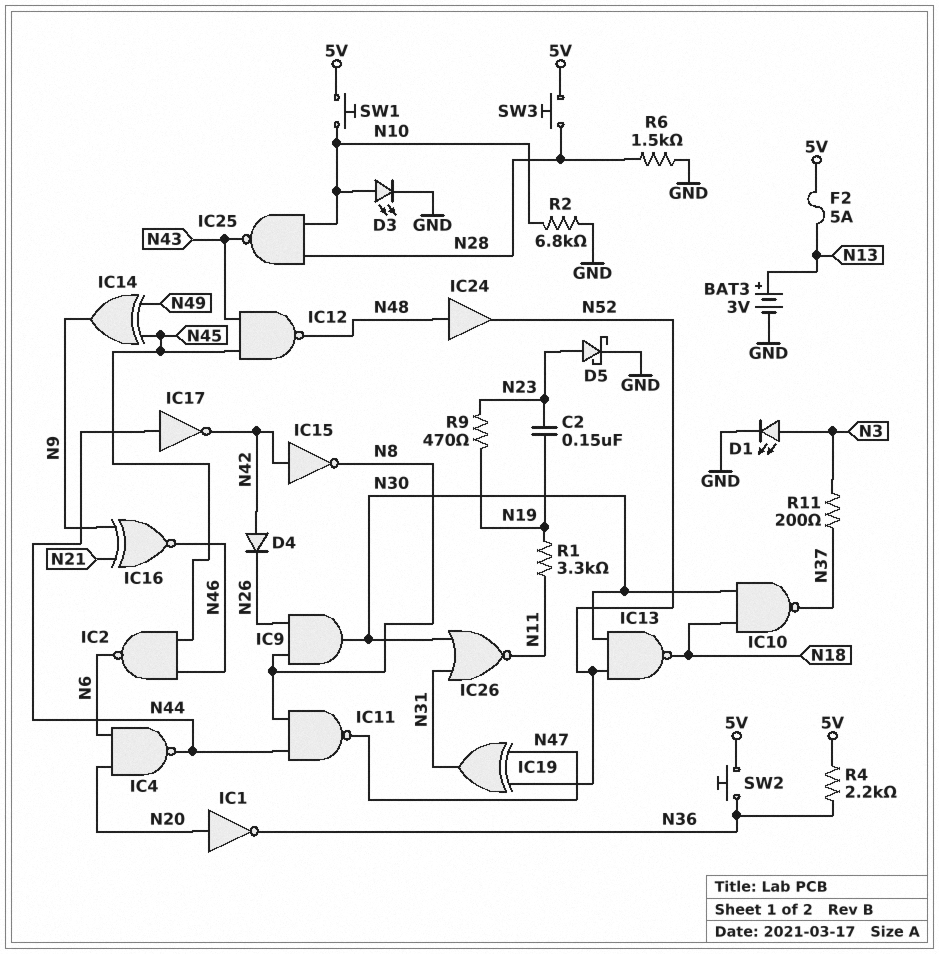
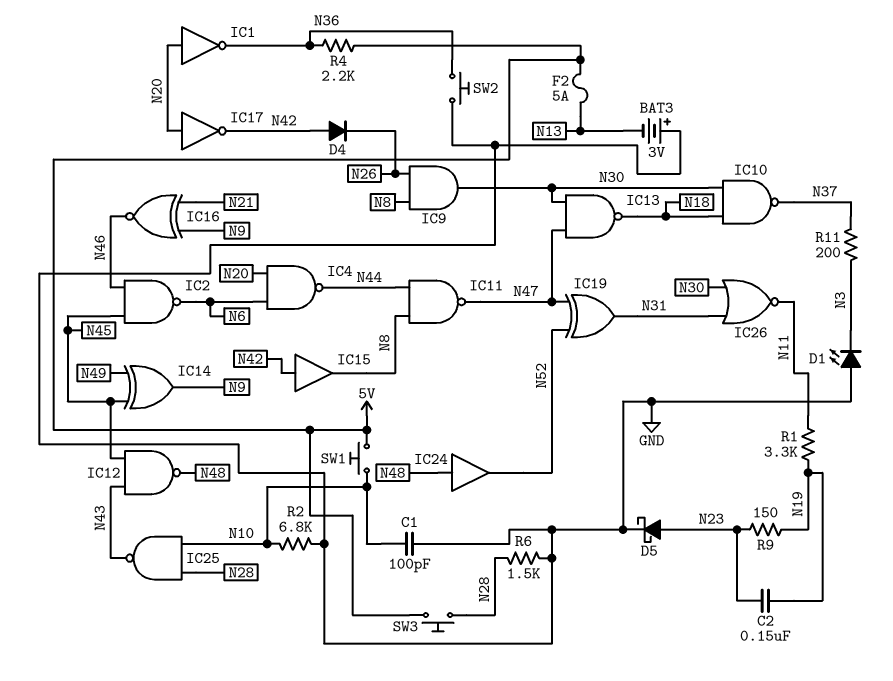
BAT3: 3V (plus N13, minus GND) -> 3V (plus GND, minus N13)
C1: none -> 100pF (GND, N10)
D1: LED (A N3, K GND) -> LED (A GND, K N3)
D3: LED (A N10, K GND) -> none
IC13: NAND (in N30, in N52, out N18) -> NAND (in N30, in N47, out N18)
IC15: NOT (in N42, out N8) -> buffer (in N42, out N8)
IC17: NOT (in N44, out N42) -> NOT (in N20, out N42)
R9: 470 (N19, N23) -> 150 (N19, N23)
SW2: button (5V, N36) -> button (GND, N36)

